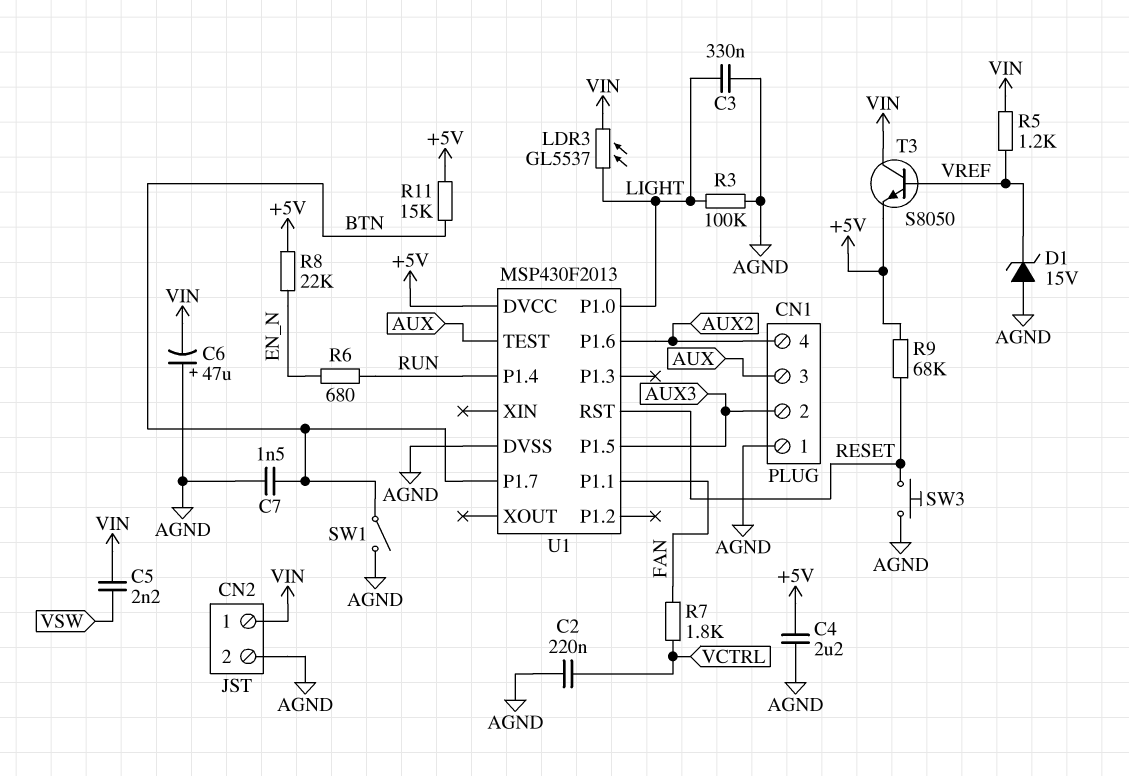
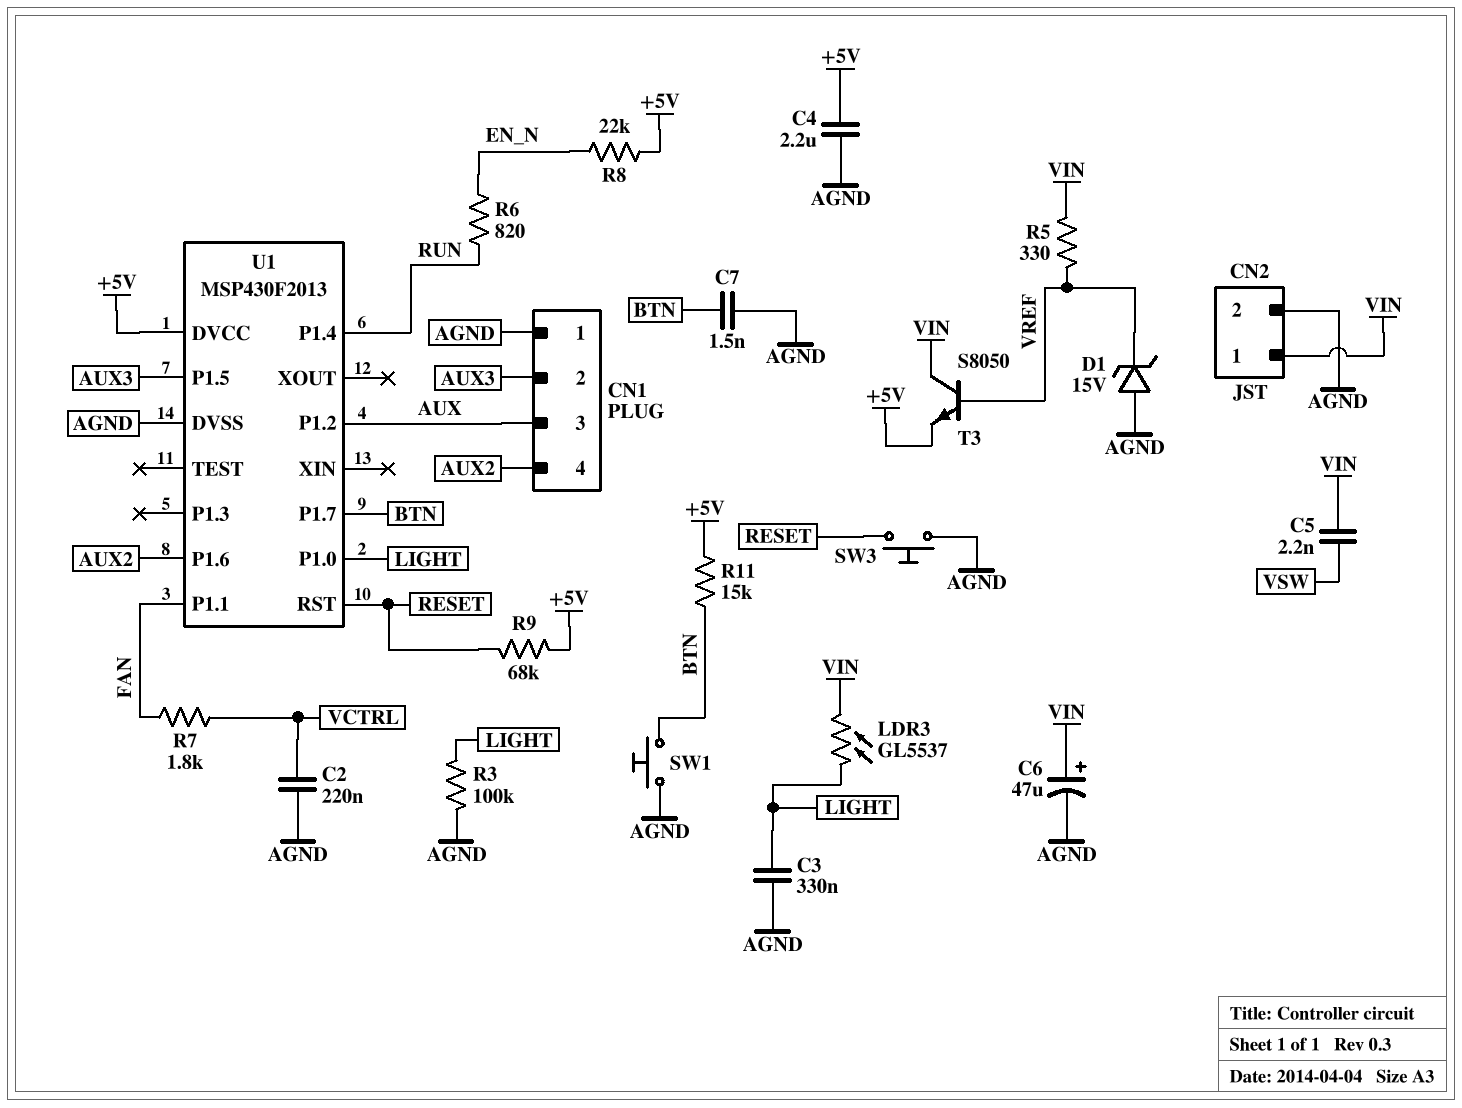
C6: 47uF (plus AGND, minus VIN) -> 47uF (plus VIN, minus AGND)
R5: 1.2k (VIN, VREF) -> 330 (VIN, VREF)
R6: 680 (EN_N, RUN) -> 820 (EN_N, RUN)
SW1: switch (AGND, BTN) -> button (AGND, BTN)
U1 pin P1.2: none -> AUX
U1 pin TEST: AUX -> none

